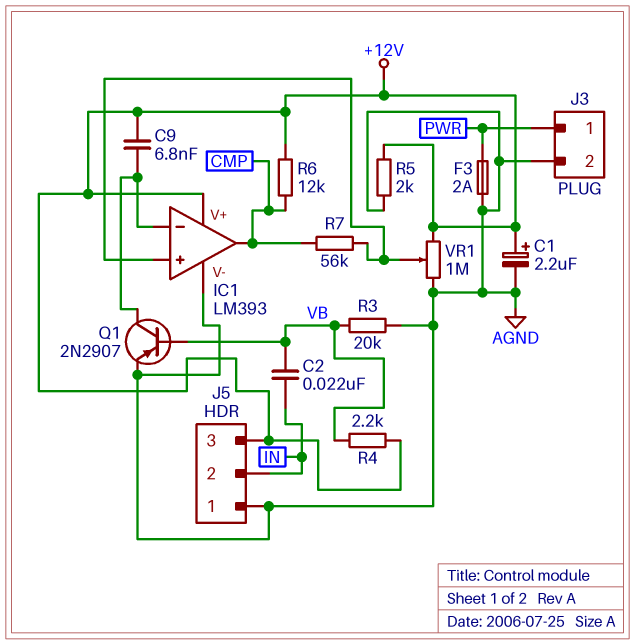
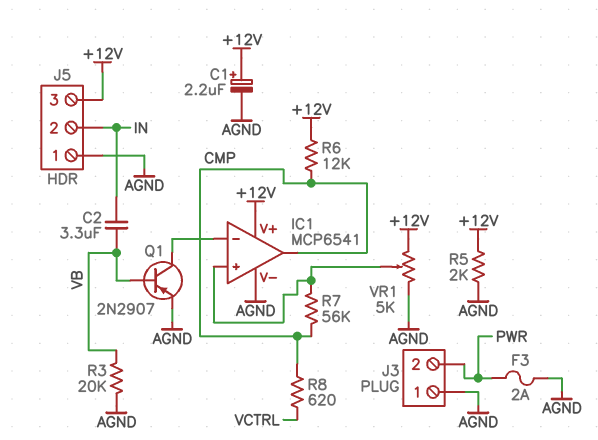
C2: 22nF (IN, VB) -> 3.3uF (IN, VB)
C9: 6.8nF (+12V, IC1/in-) -> none
IC1: LM393 -> MCP6541
J3 pin 1: PWR -> AGND
J3 pin 2: AGND -> PWR
R4: 2.2k (+12V, VB) -> none
R8: none -> 620 (CMP, VCTRL)
VR1: 1M (+12V, AGND, wiper IC1/in+) -> 5k (+12V, AGND, wiper IC1/in+)

